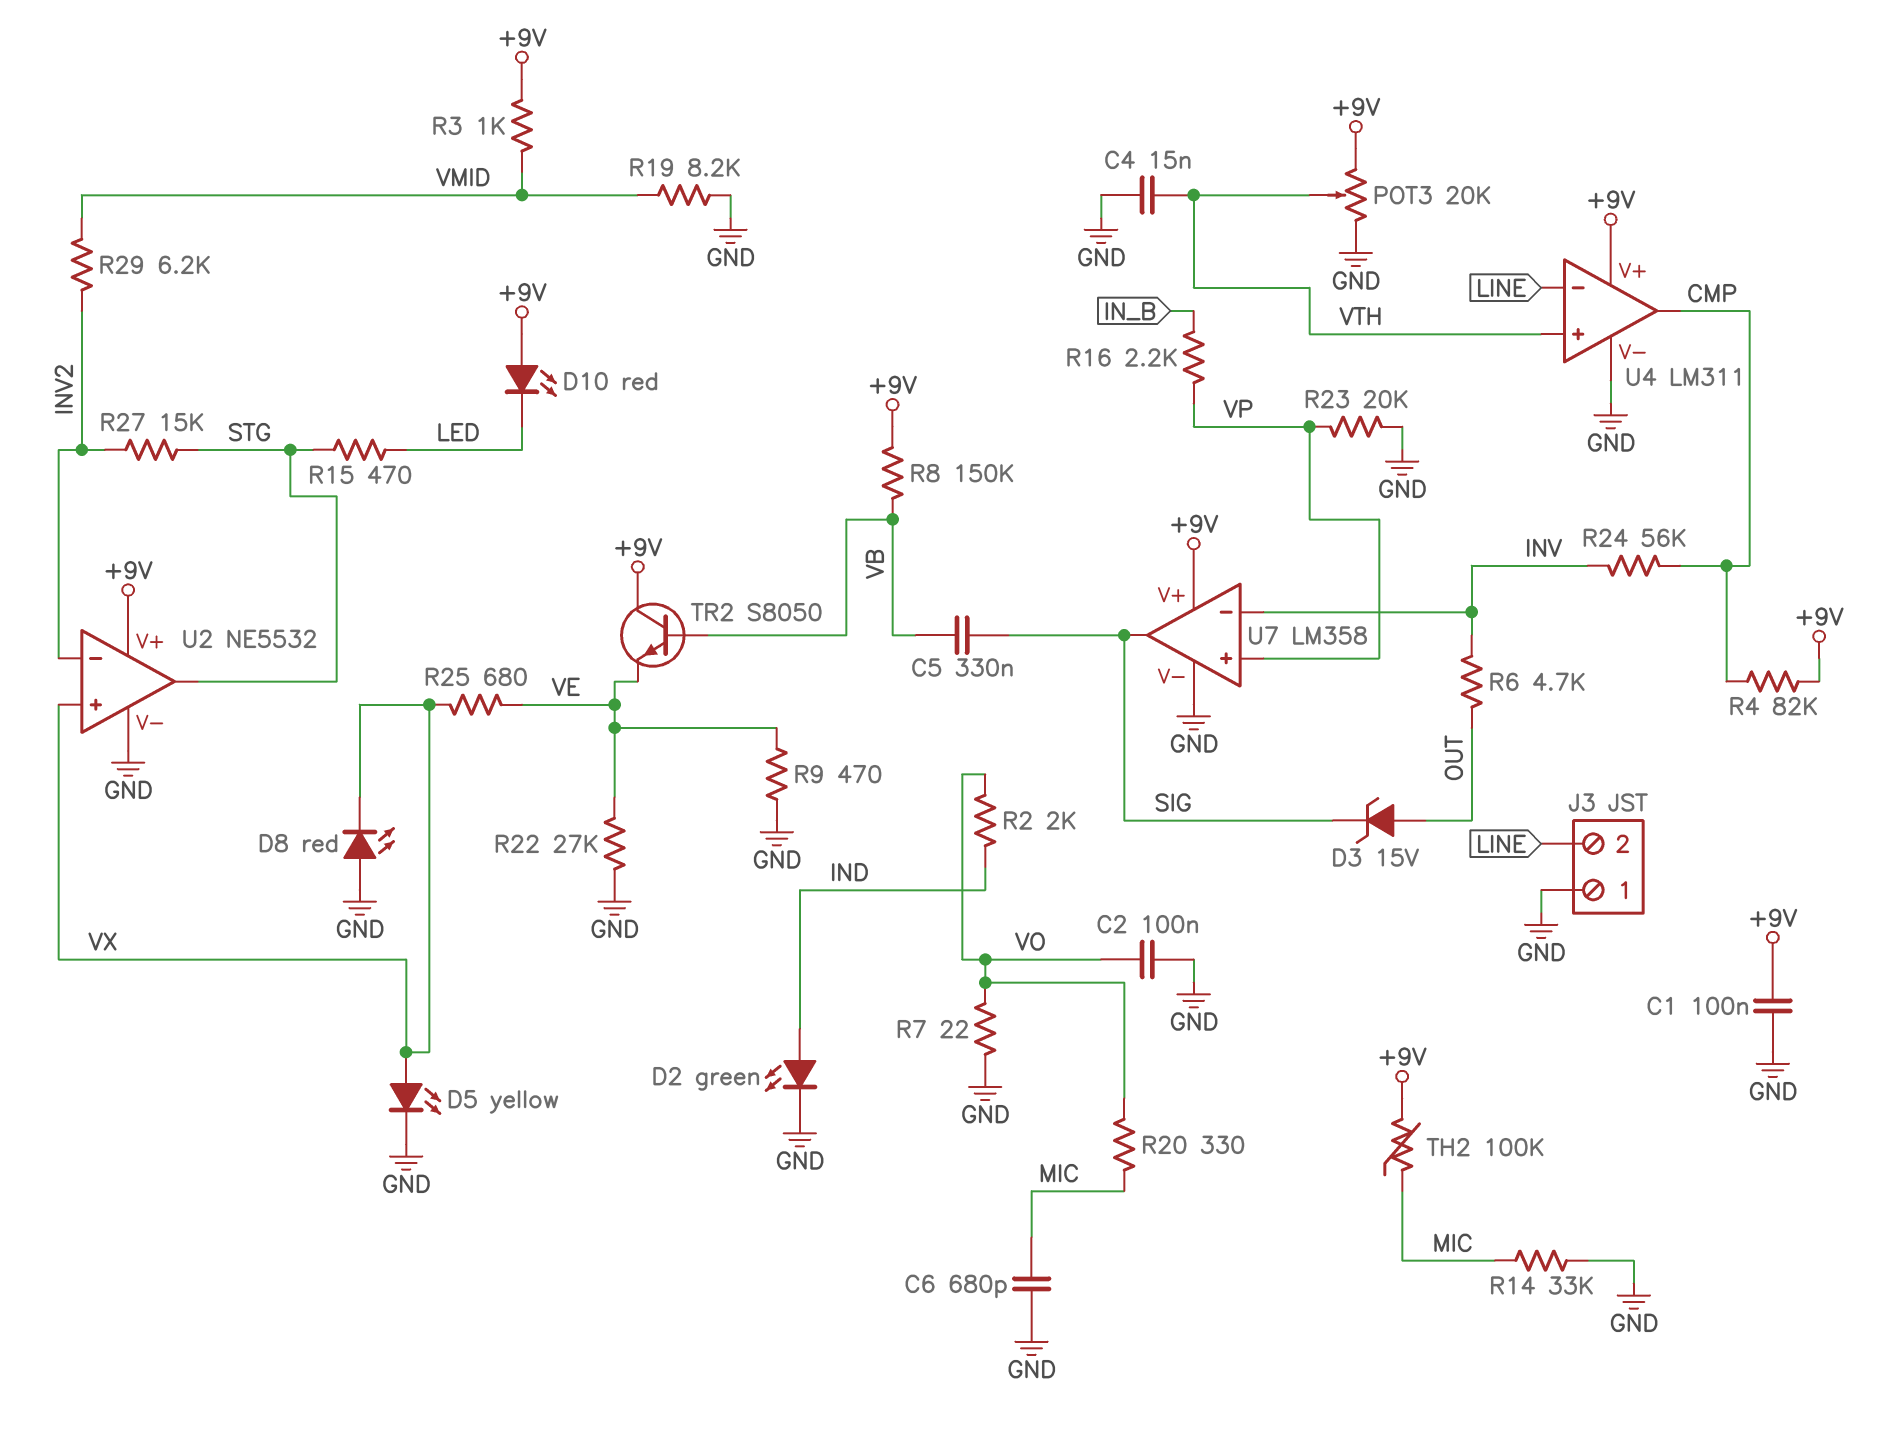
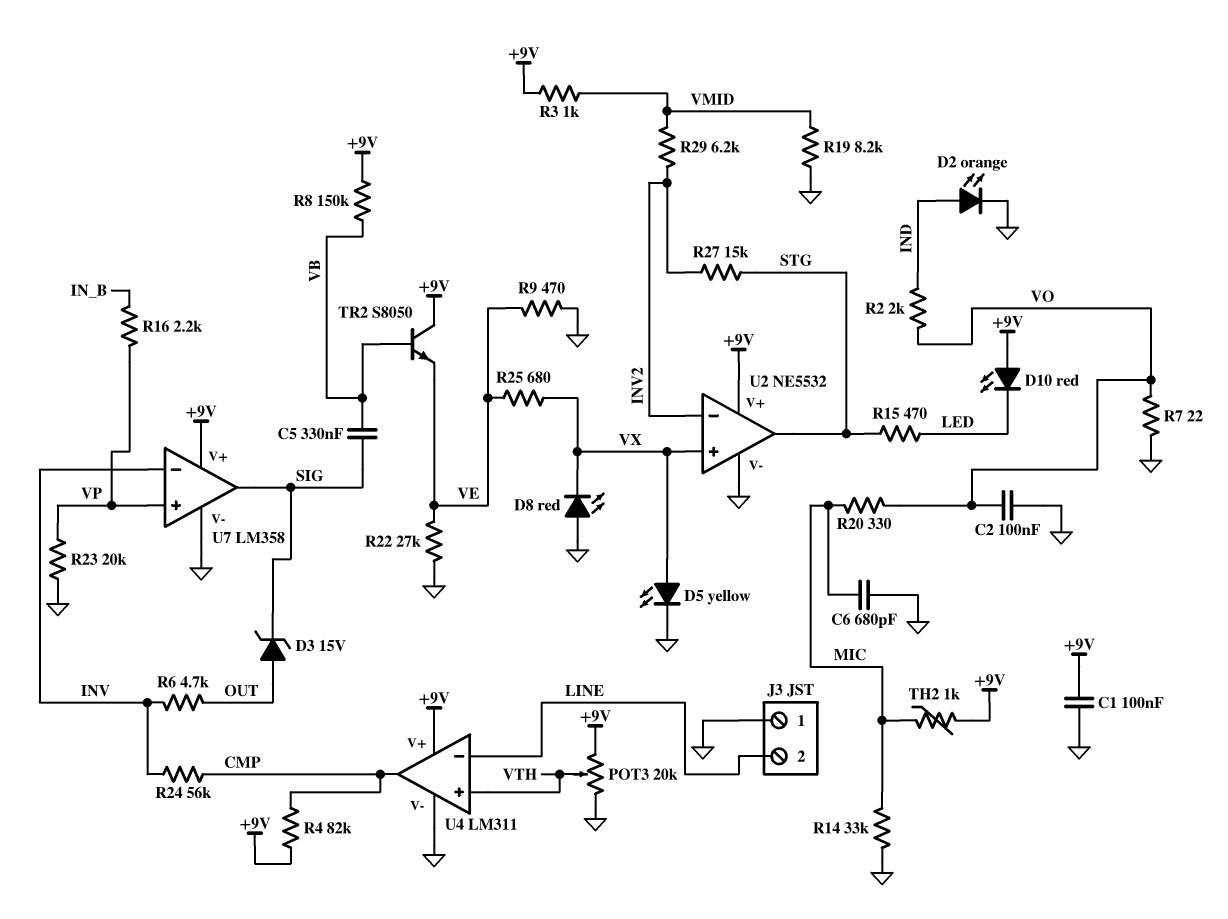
C4: 15nF (GND, VTH) -> none
D2: LED green (A IND, K GND) -> LED orange (A IND, K GND)
TH2: 100k (+9V, MIC) -> 1k (+9V, MIC)

